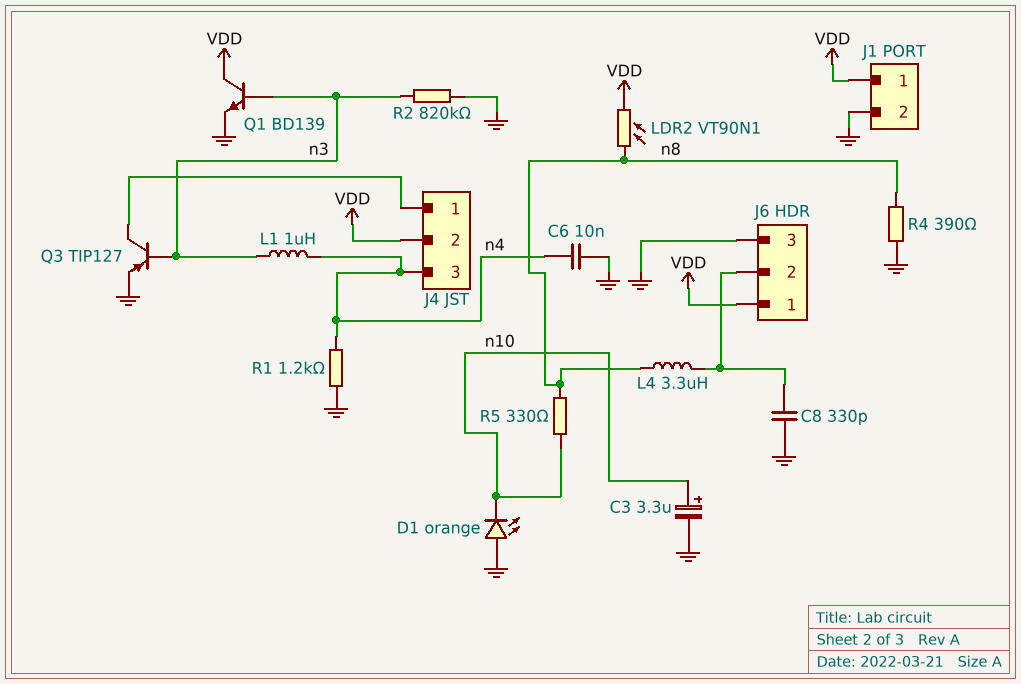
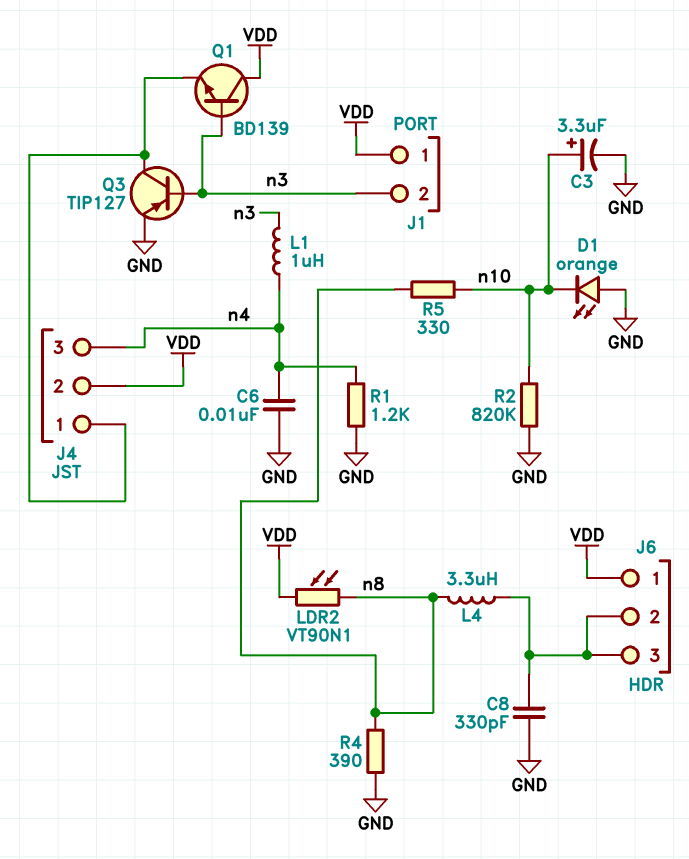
J1 pin 2: GND -> n3
J6 pin 3: GND -> J6/2
Q1: NPN BD139 (B n3, C VDD, E GND) -> NPN BD139 (B n3, C VDD, E J4/1)
R2: 820k (GND, n3) -> 820k (GND, n10)

